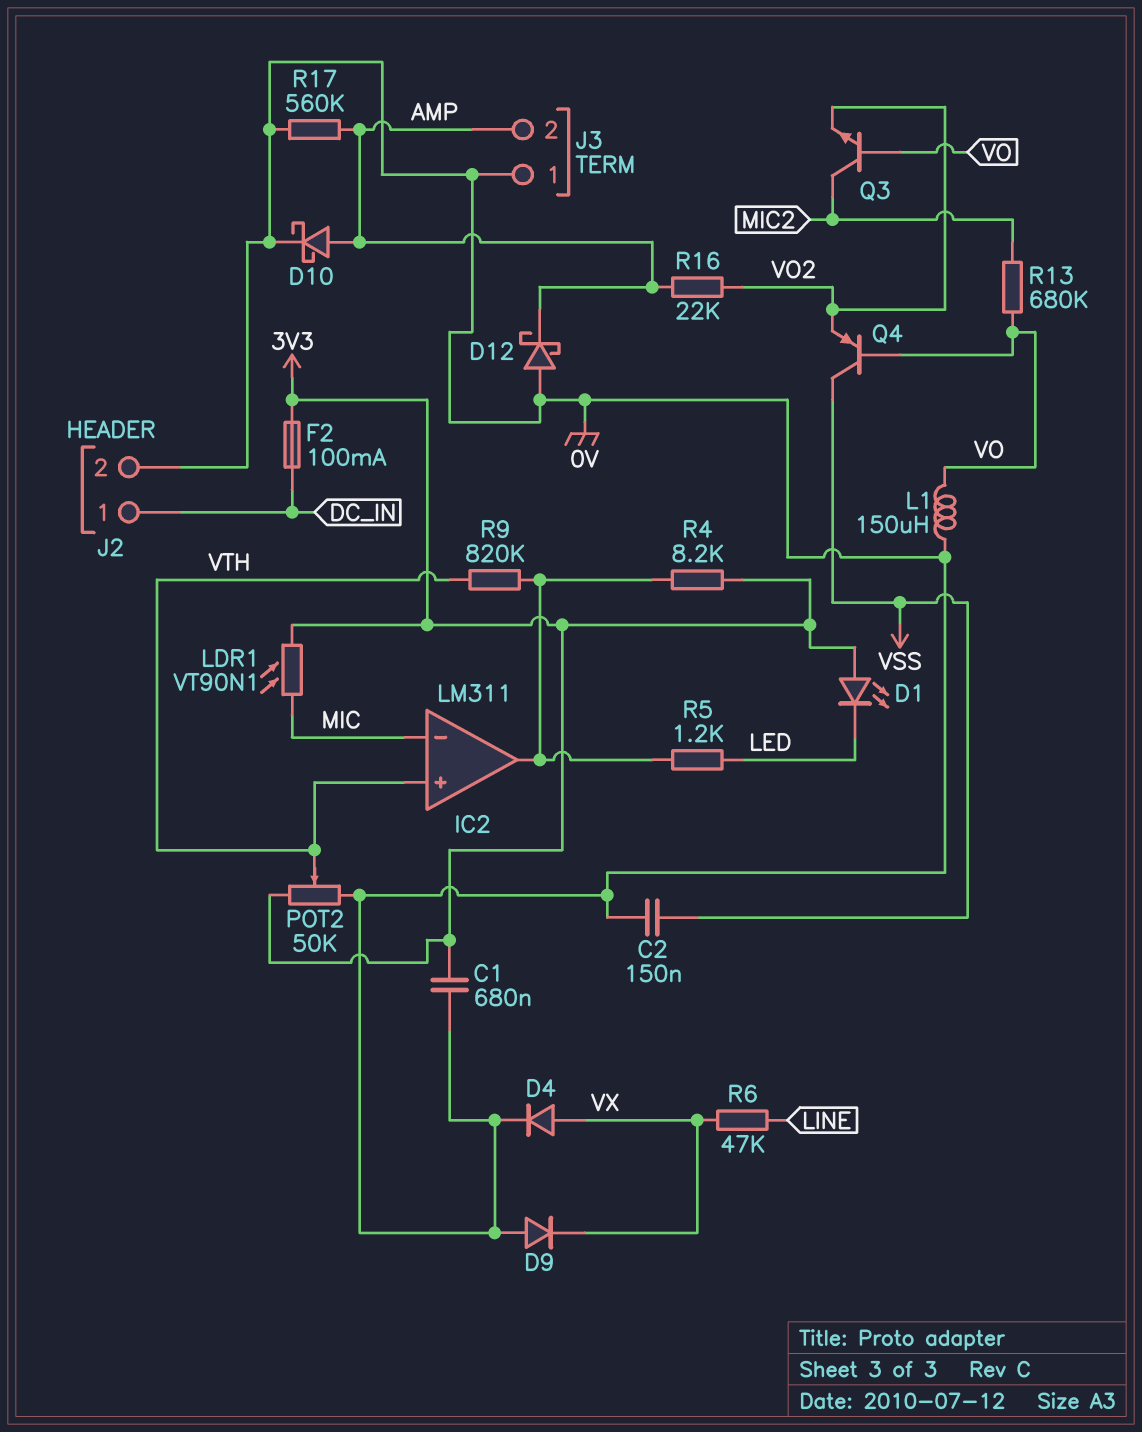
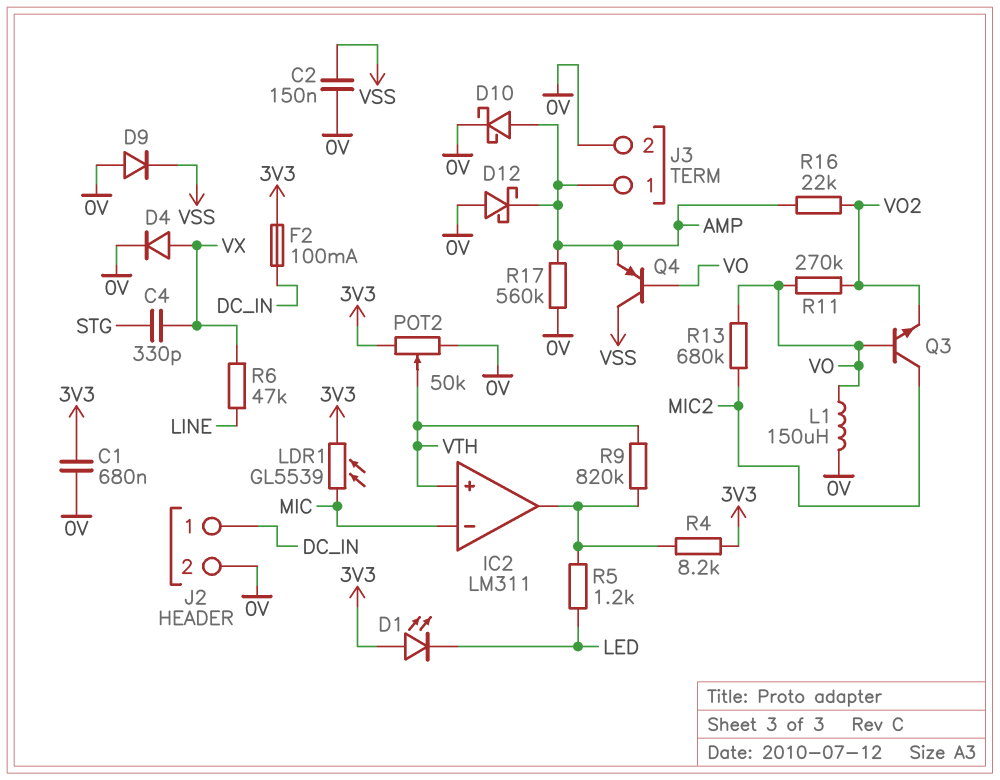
C4: none -> 330pF (STG, VX)
D9: diode (A 0V, K VX) -> diode (A 0V, K VSS)
J3 pin 1: 0V -> AMP
J3 pin 2: AMP -> 0V
LDR1: VT90N1 (3V3, MIC) -> GL5539 (3V3, MIC)
Q4: PNP (B VO, C VSS, E VO2) -> PNP (B VO, C VSS, E AMP)
R11: none -> 270k (VO, VO2)

